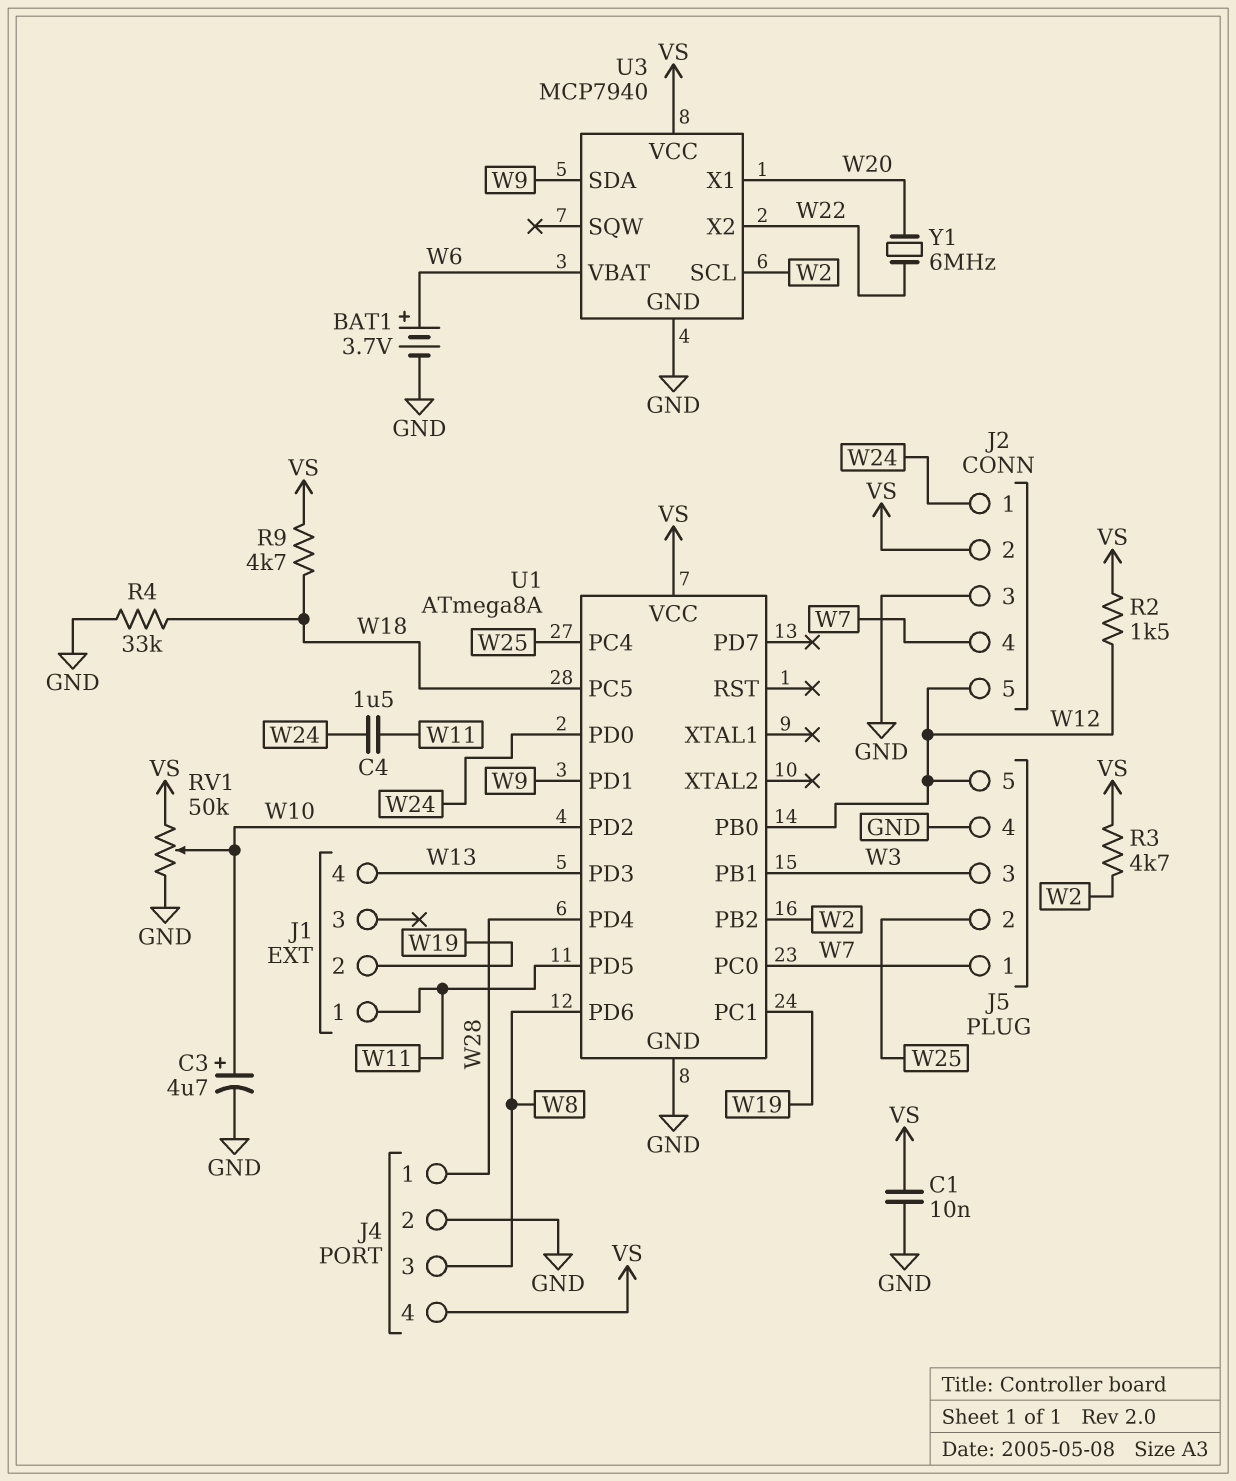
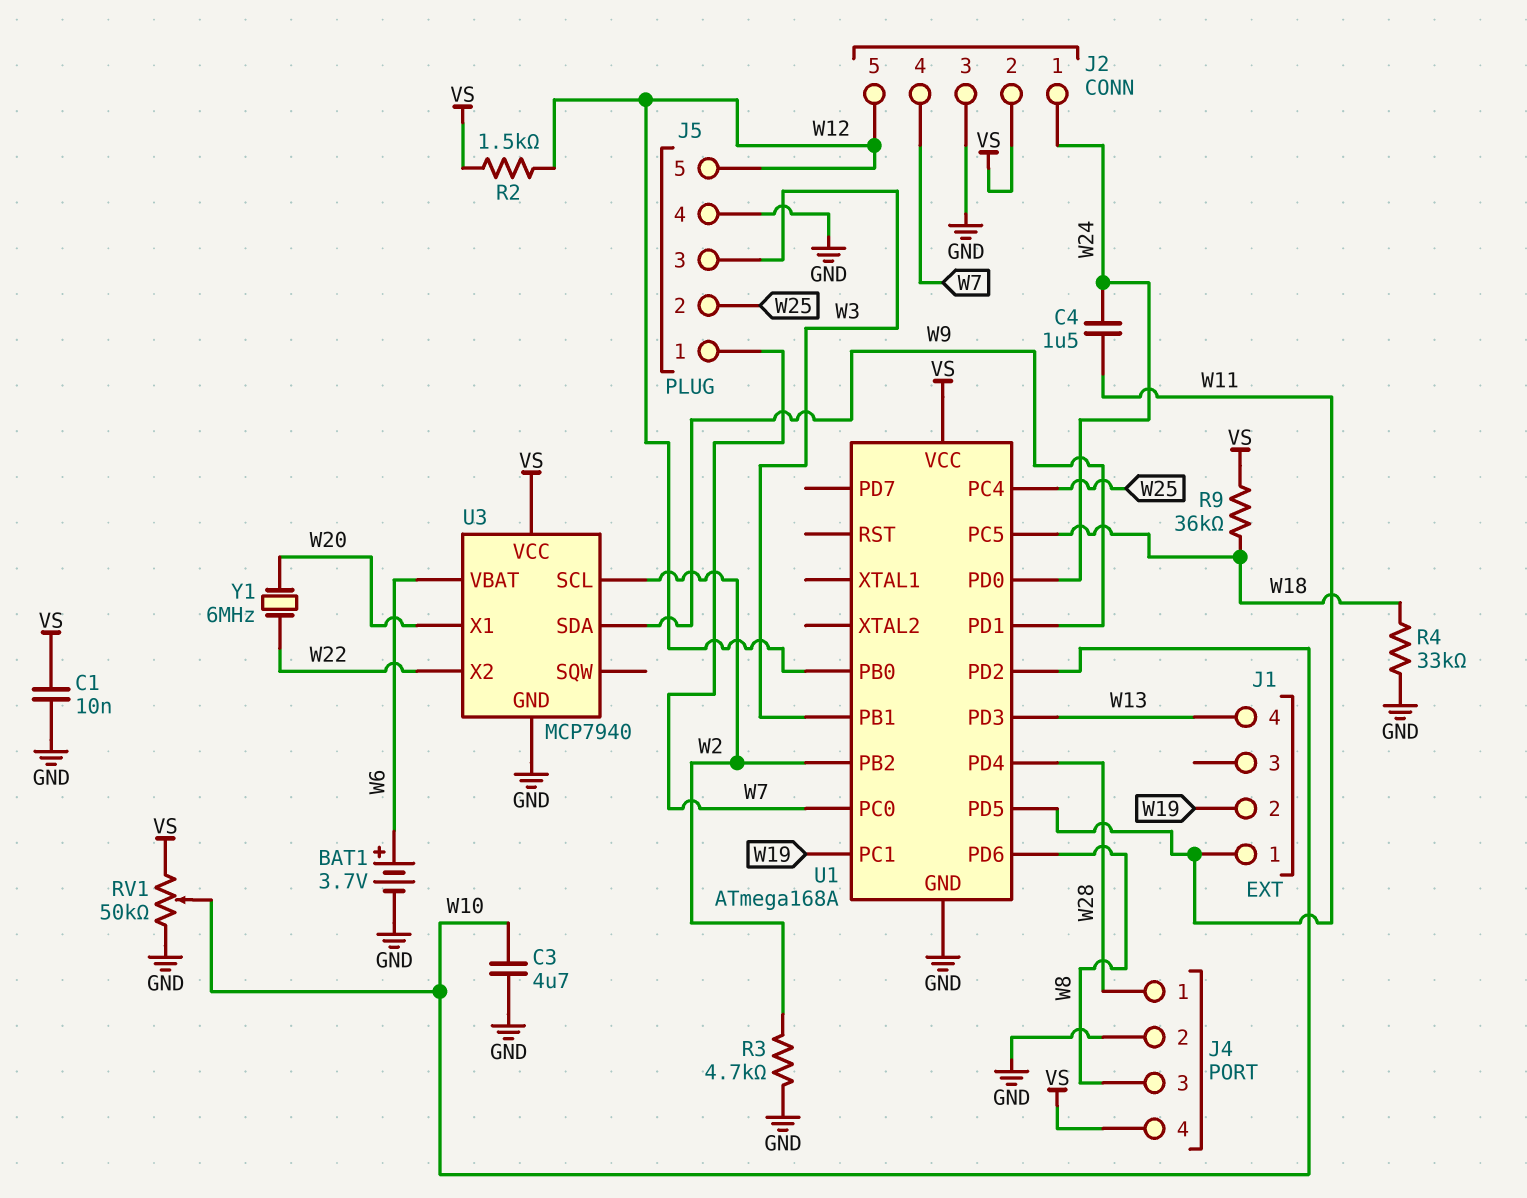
C3: 4.7uF (plus W10, minus GND) -> 4.7uF (GND, W10)
R3: 4.7k (VS, W2) -> 4.7k (GND, W2)
R9: 4.7k (VS, W18) -> 36k (VS, W18)
U1: ATmega8A -> ATmega168A

